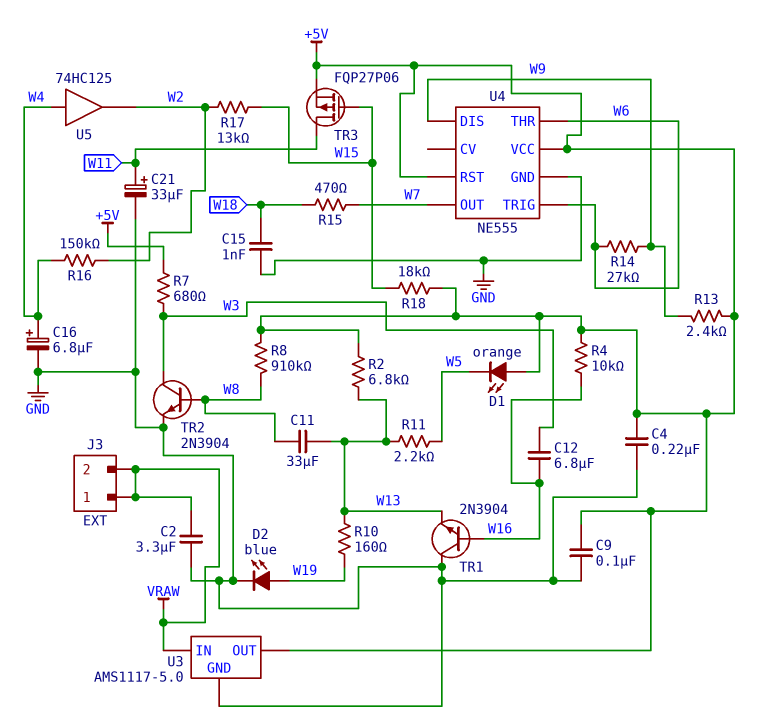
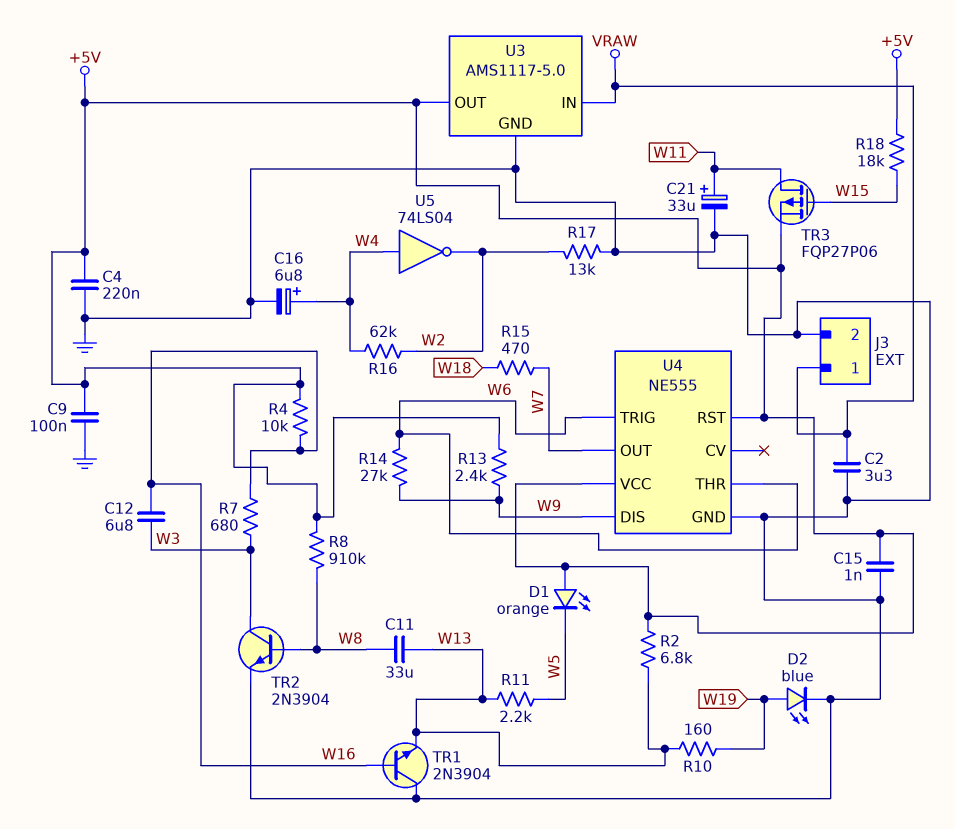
C15: 1nF (GND, W18) -> 1nF (+5V, GND)
J3 pin 2: VRAW -> GND
R7: 680 (+5V, W3) -> 680 (W3, W16)
R16: 150k (W2, W4) -> 62k (W2, W4)
R17: 13k (W2, W15) -> 13k (GND, W2)
U5: buffer 74HC125 (in W4, out W2) -> NOT 74LS04 (in W4, out W2)

